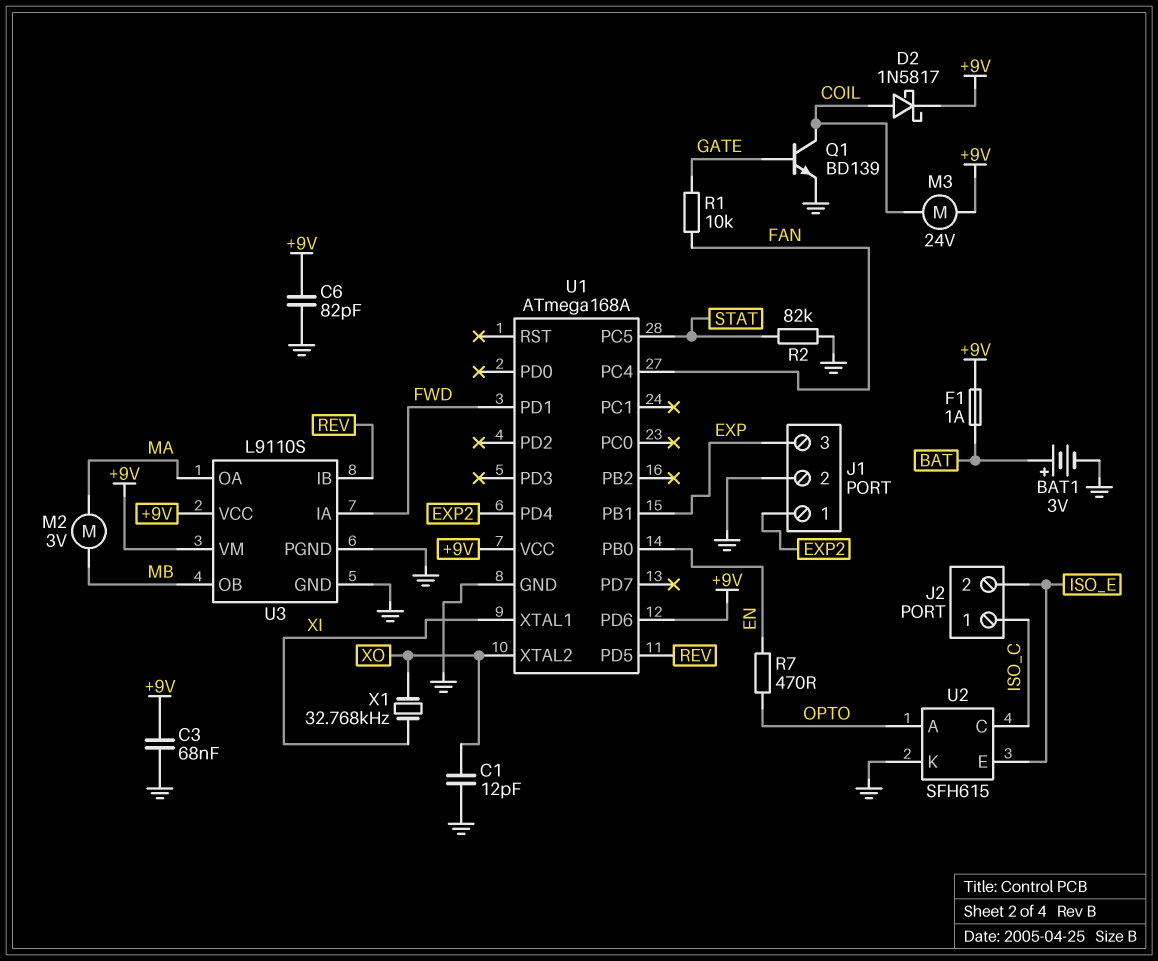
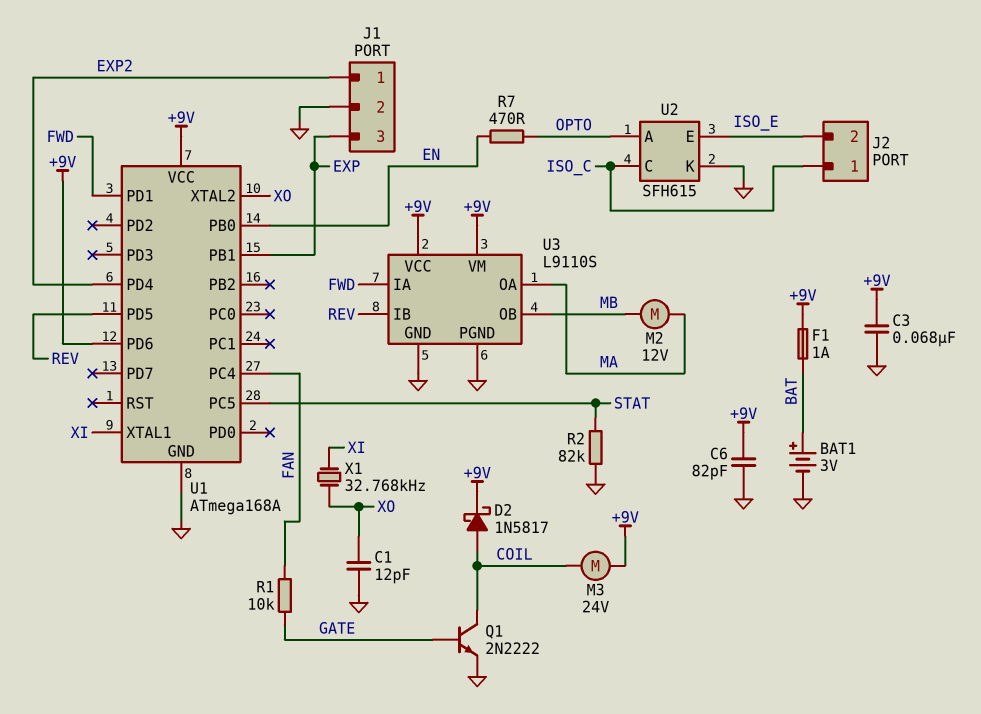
M2: motor 3V (MA, MB) -> motor 12V (MA, MB)
Q1: NPN BD139 (B GATE, C COIL, E GND) -> NPN 2N2222 (B GATE, C COIL, E GND)

